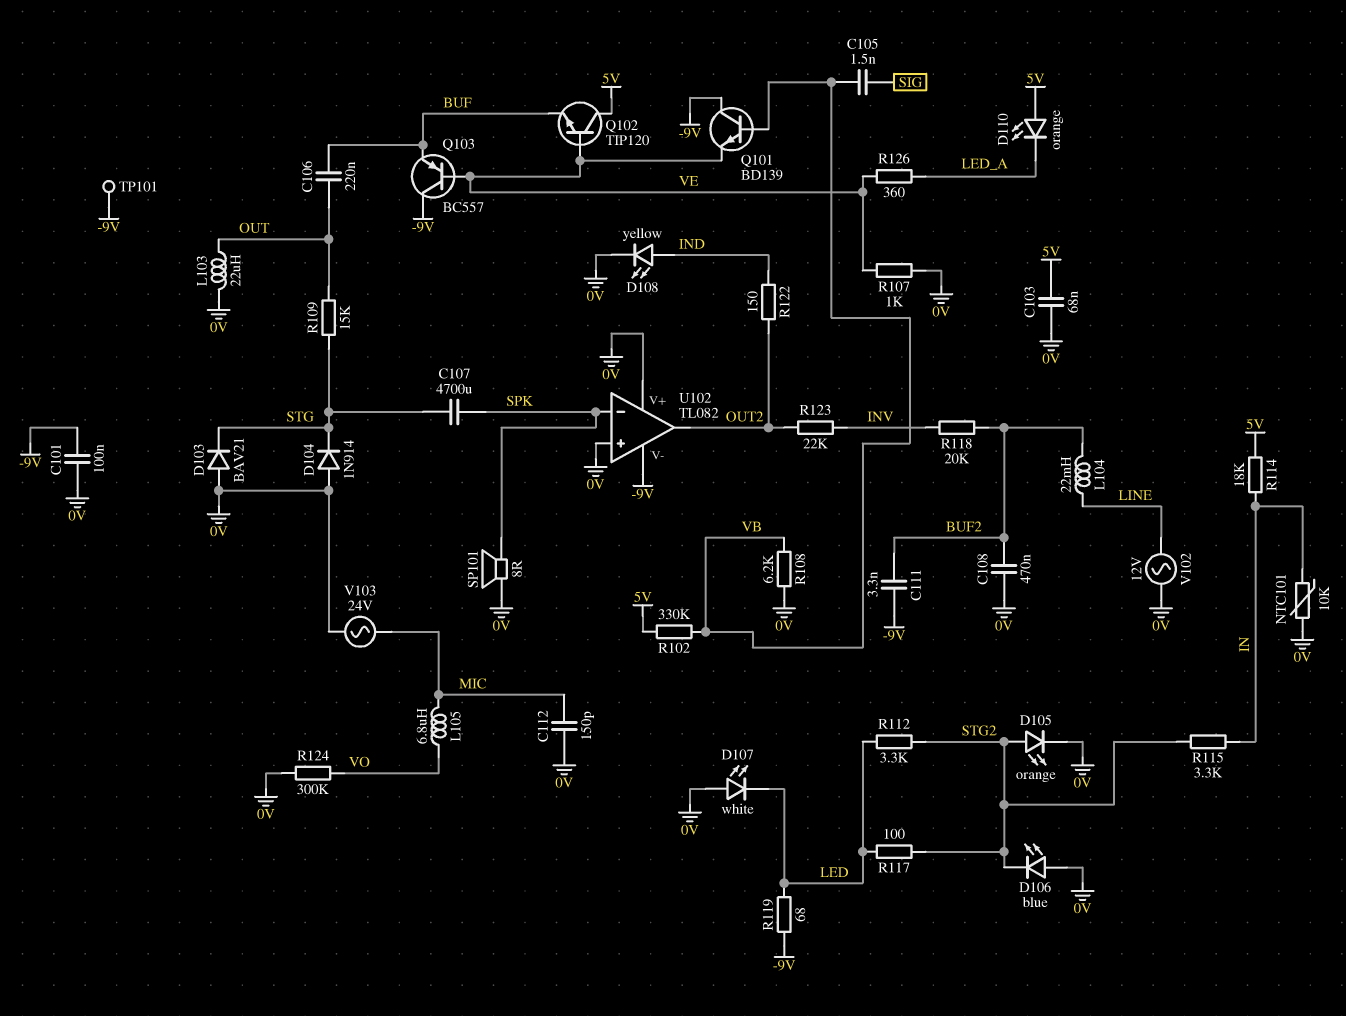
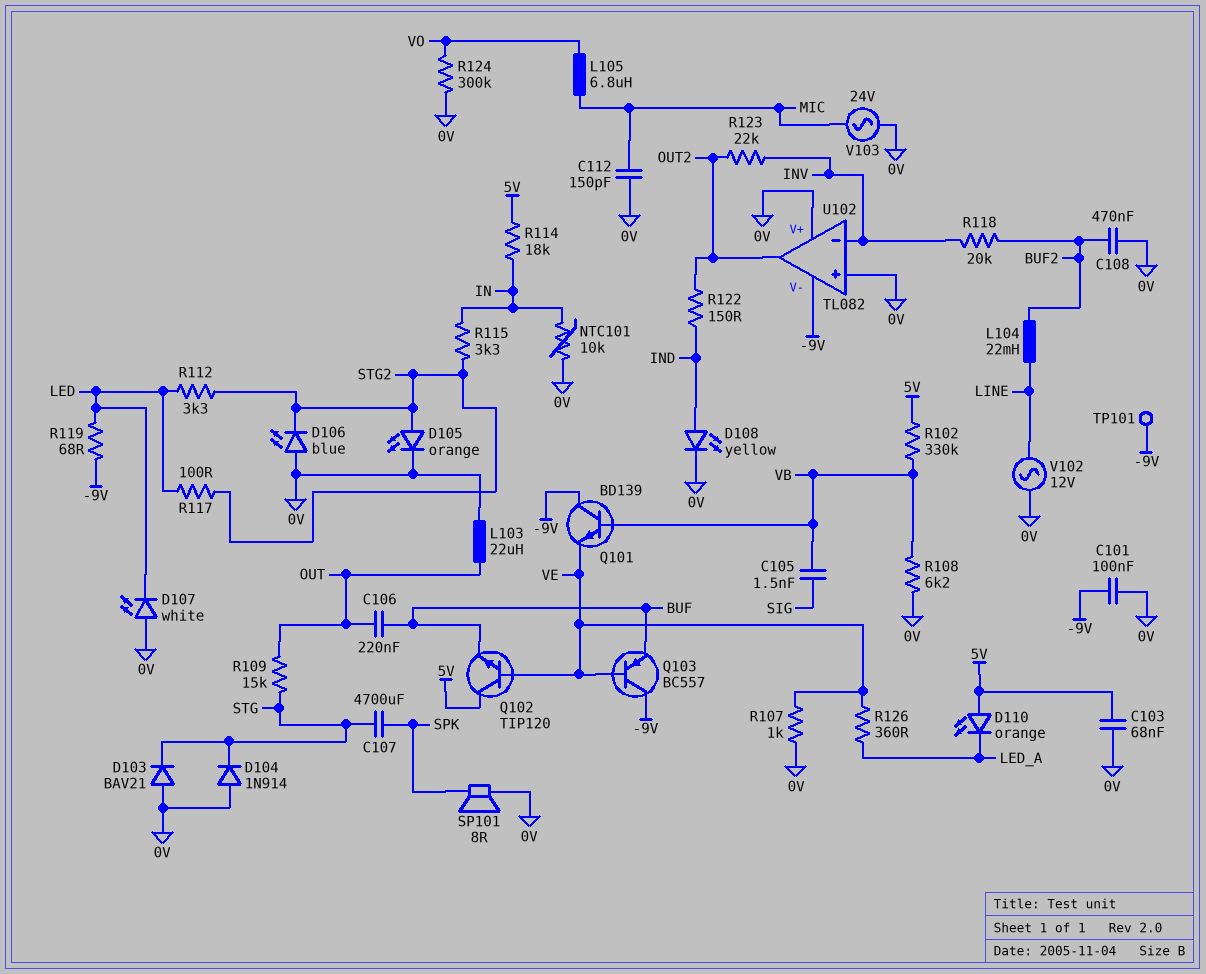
C111: 3.3nF (-9V, BUF2) -> none
U102 pin in-: SPK -> INV

